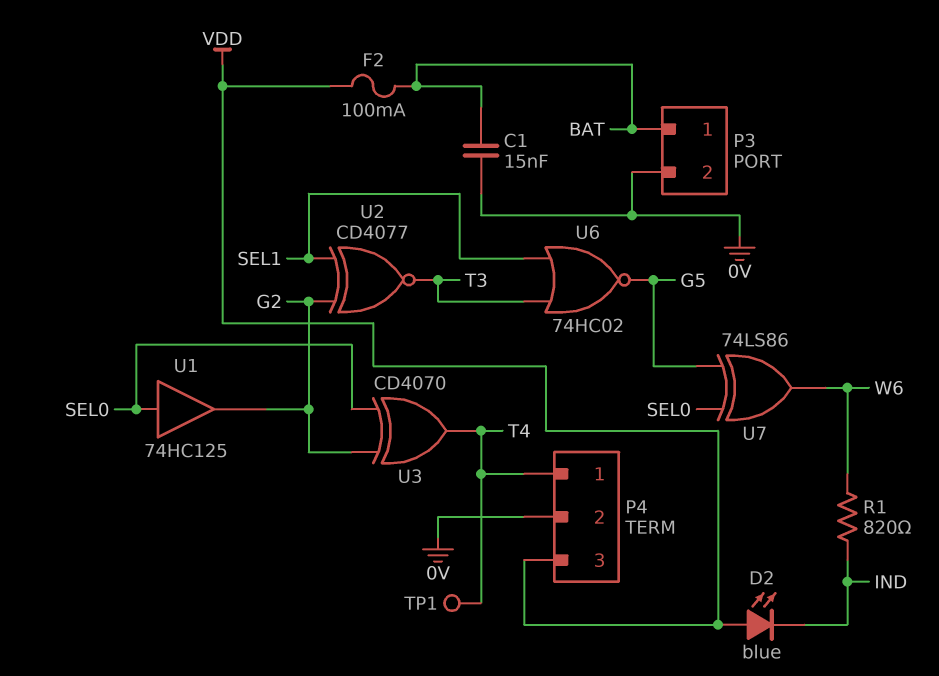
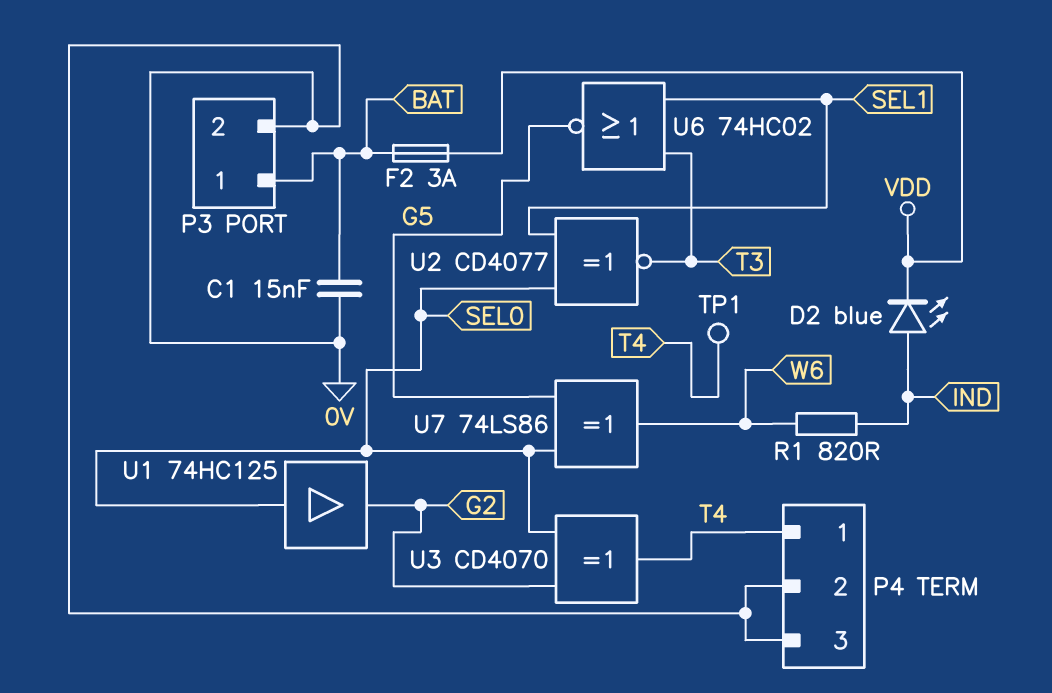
D2: LED blue (A VDD, K IND) -> LED blue (A IND, K VDD)
F2: 100mA (BAT, VDD) -> 3A (BAT, VDD)
P4 pin 3: VDD -> 0V
U2: XNOR CD4077 (in G2, in SEL1, out T3) -> XNOR CD4077 (in SEL0, in SEL1, out T3)

